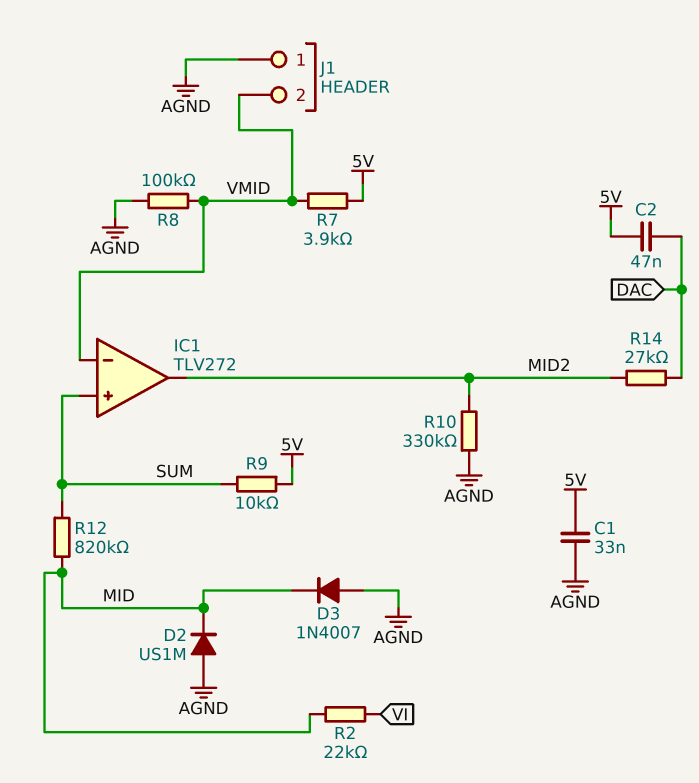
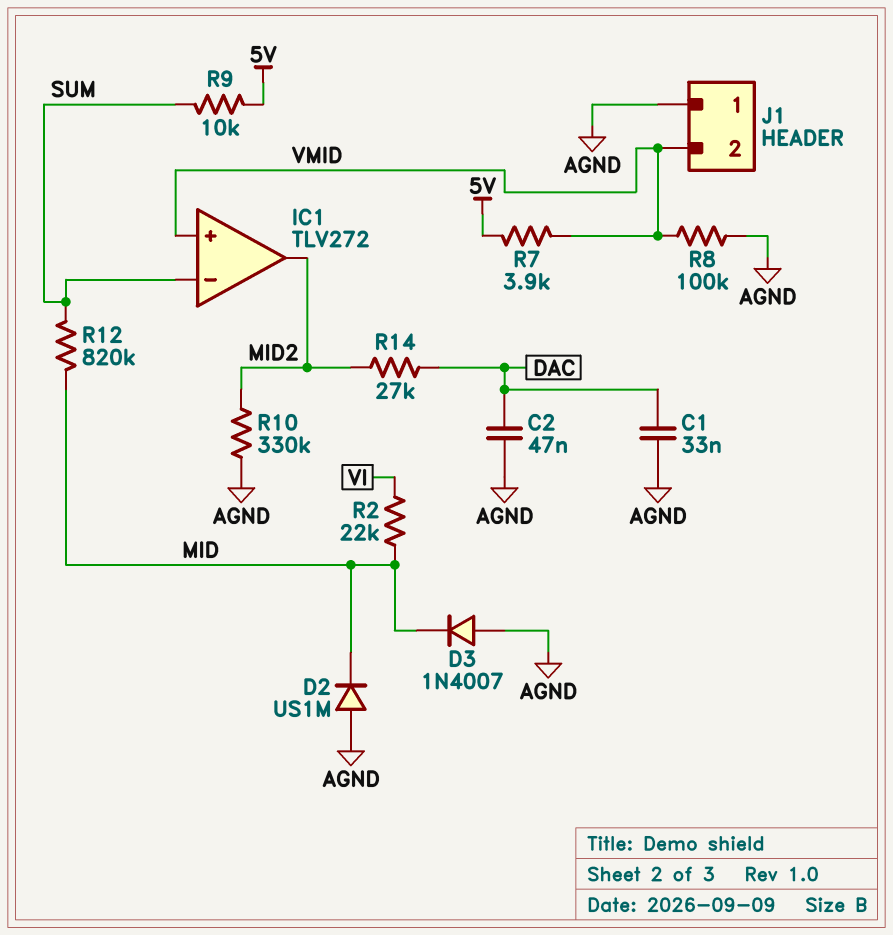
C1: 33nF (5V, AGND) -> 33nF (AGND, DAC)
C2: 47nF (5V, DAC) -> 47nF (AGND, DAC)
IC1 pin in+: SUM -> VMID
IC1 pin in-: VMID -> SUM

